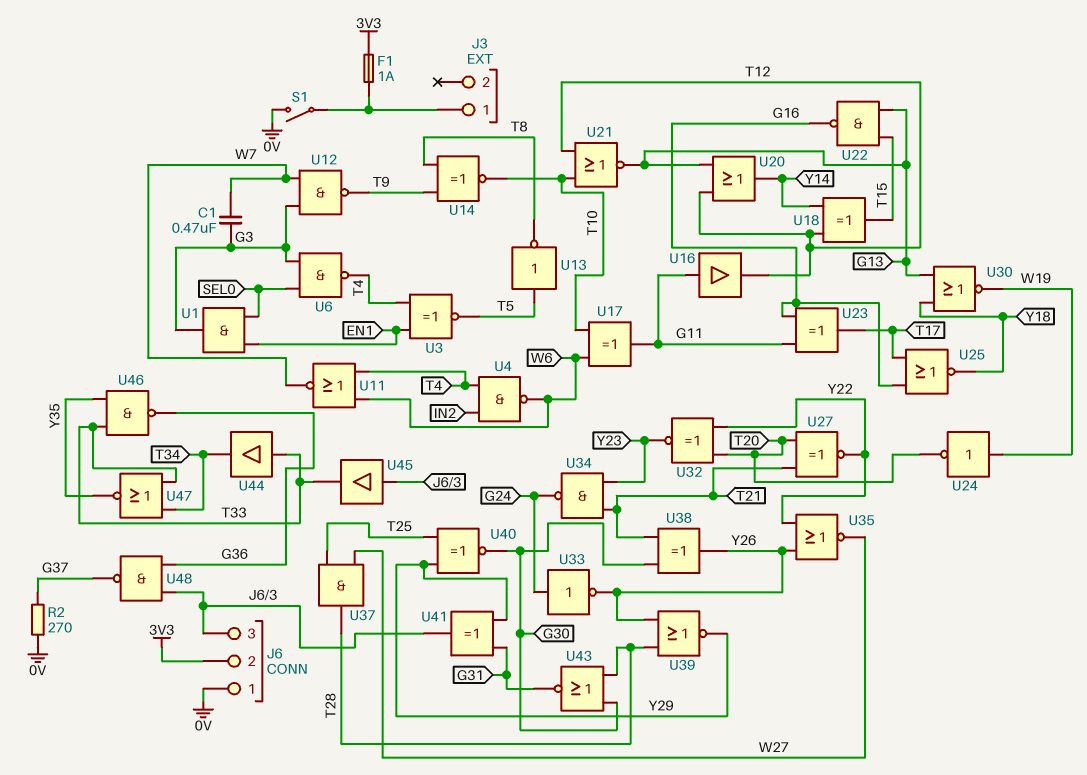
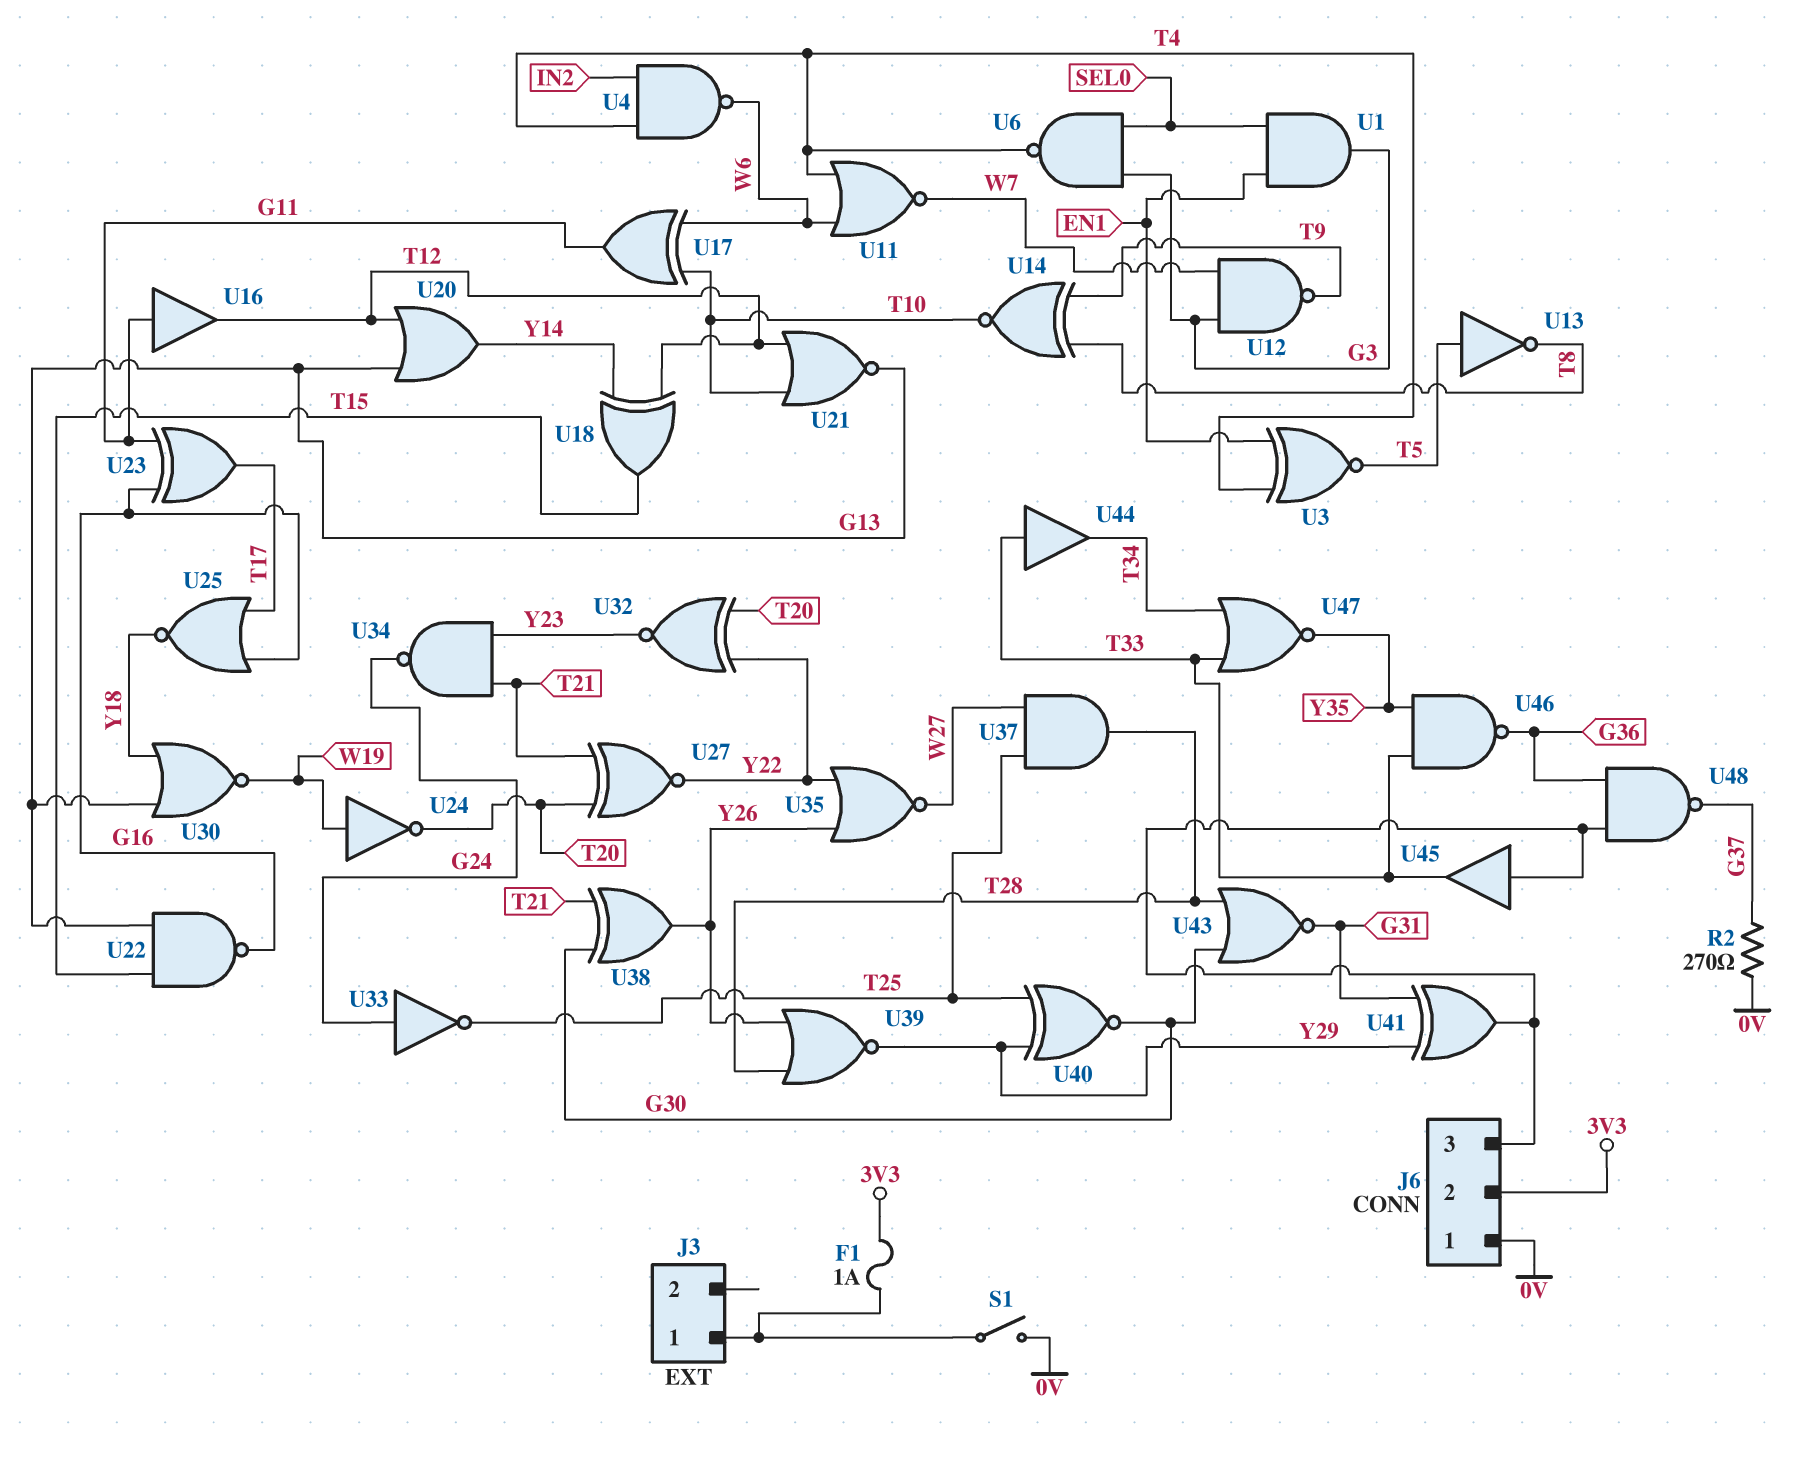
C1: 470nF (G3, W7) -> none
U33: NOT (in G24, out Y26) -> NOT (in G24, out T25)

